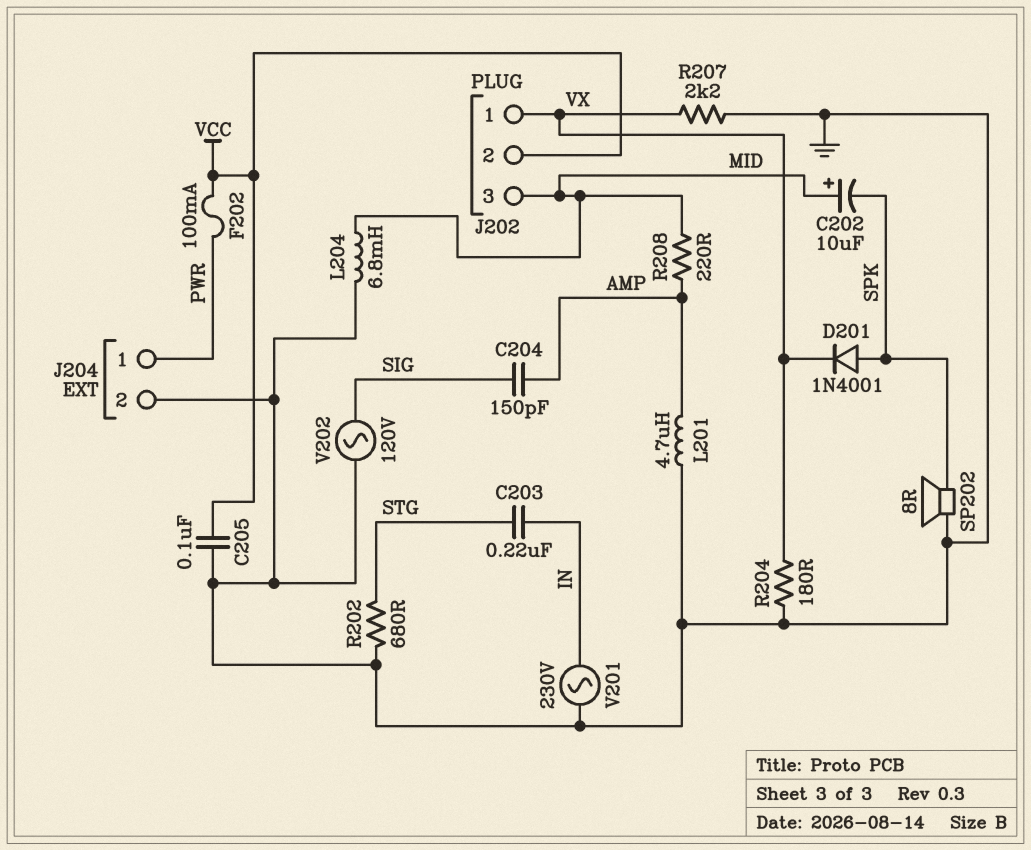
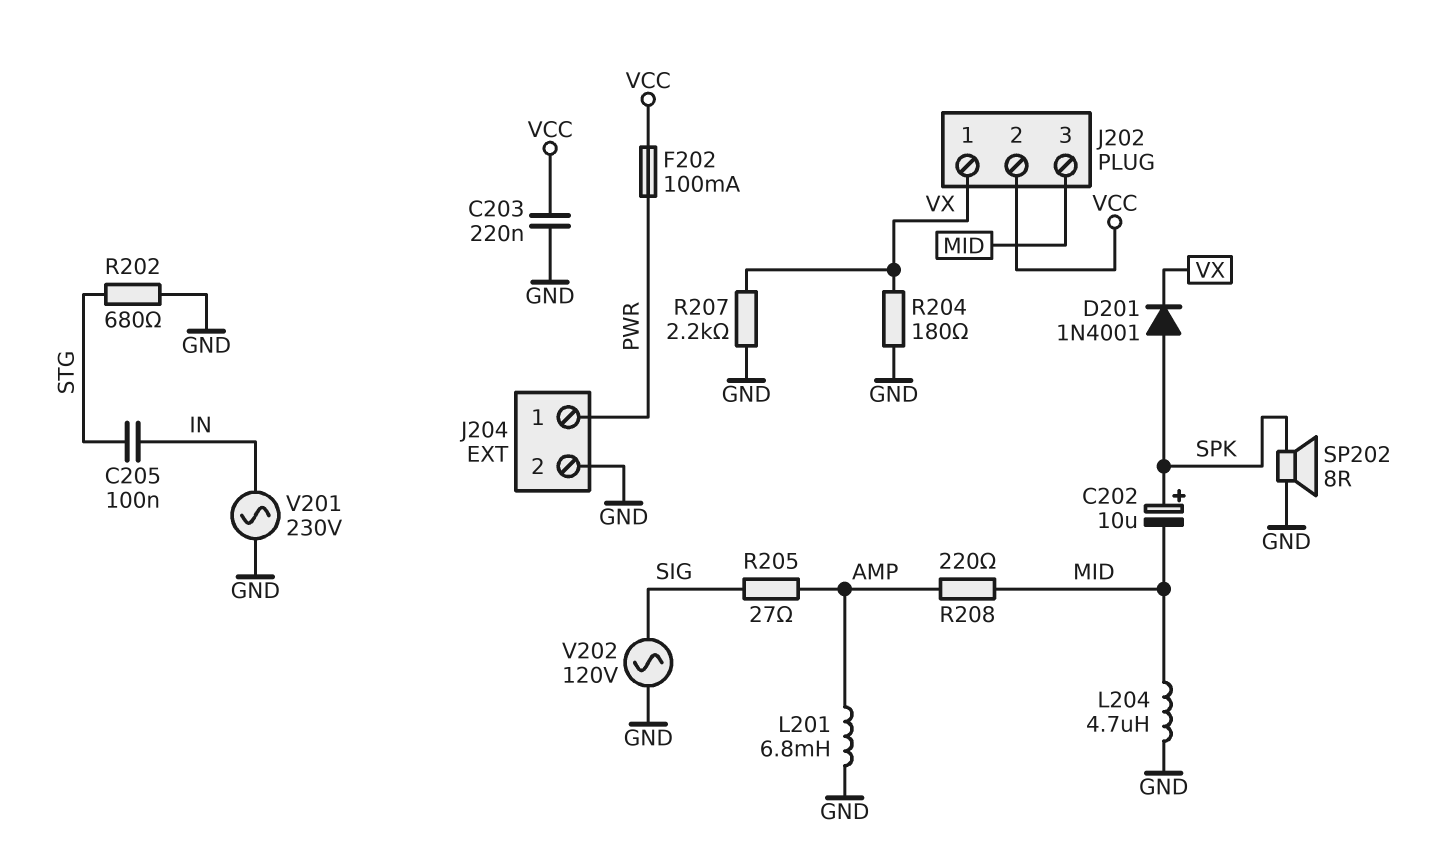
C202: 10uF (plus MID, minus SPK) -> 10uF (plus SPK, minus MID)
C203: 220nF (IN, STG) -> 220nF (GND, VCC)
C204: 150pF (AMP, SIG) -> none
C205: 100nF (GND, VCC) -> 100nF (IN, STG)
L201: 4.7uH (AMP, GND) -> 6.8mH (AMP, GND)
L204: 6.8mH (GND, MID) -> 4.7uH (GND, MID)
R205: none -> 27 (AMP, SIG)

